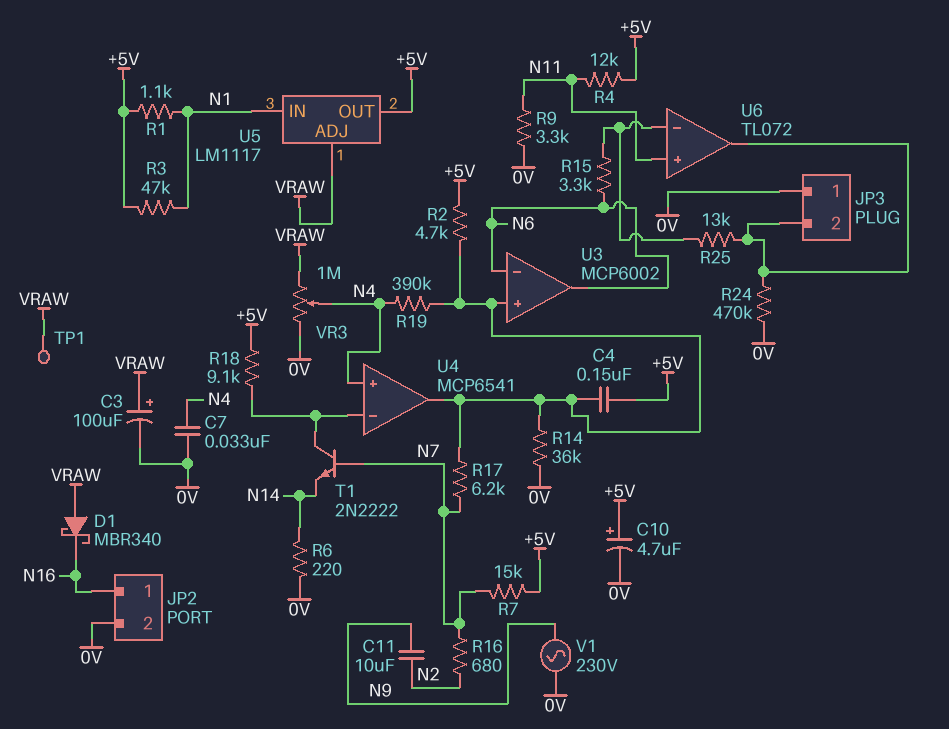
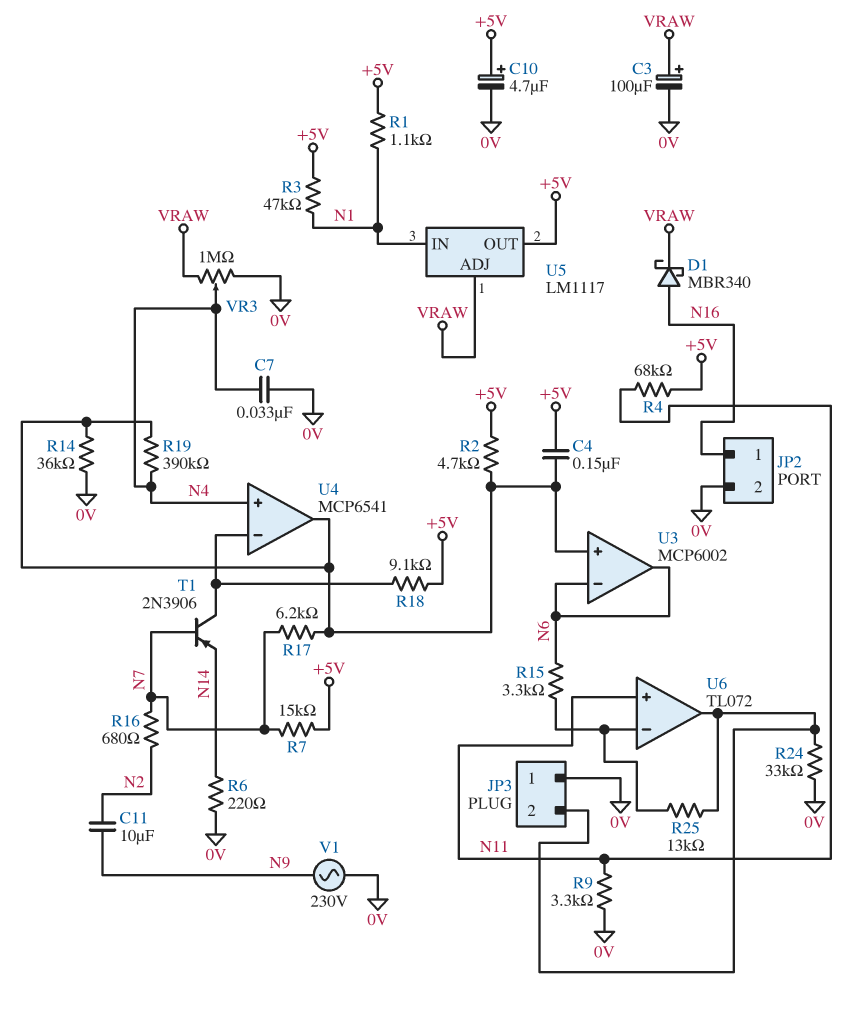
D1: schottky MBR340 (A VRAW, K N16) -> schottky MBR340 (A N16, K VRAW)
R4: 12k (+5V, N11) -> 68k (+5V, N11)
R24: 470k (0V, JP3/2) -> 33k (0V, JP3/2)
T1: NPN 2N2222 (B N7, C U4/in-, E N14) -> PNP 2N3906 (B N7, C U4/in-, E N14)
TP1: test point (VRAW) -> none

